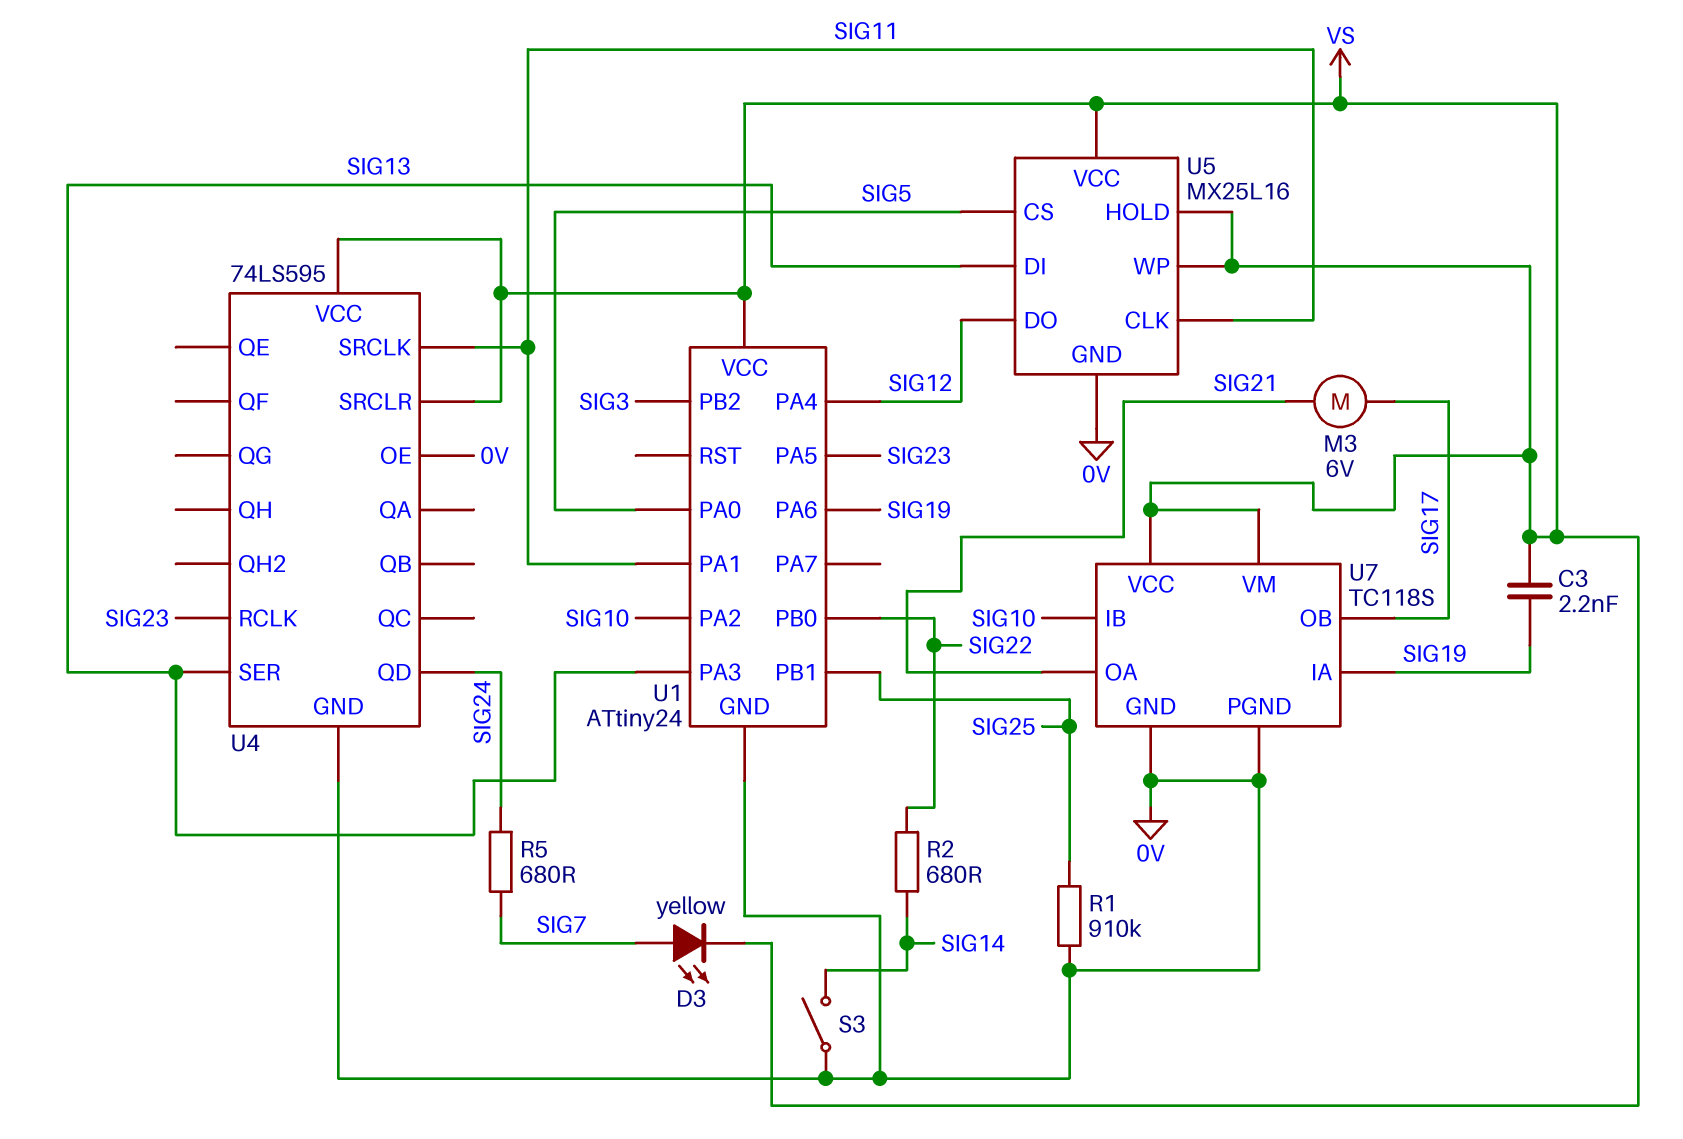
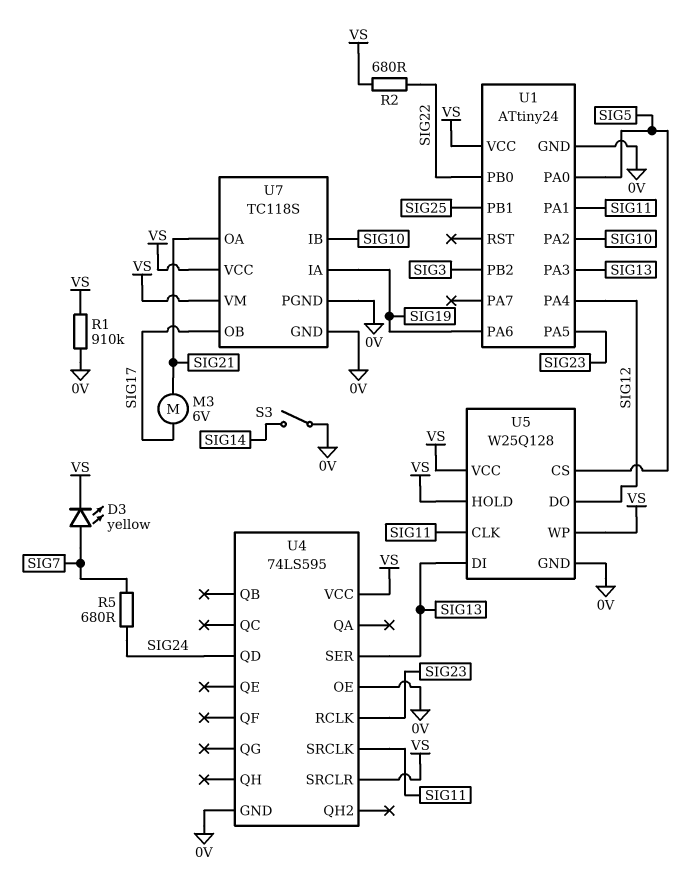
C3: 2.2nF (SIG19, VS) -> none
R1: 910k (0V, SIG25) -> 910k (0V, VS)
R2: 680 (SIG14, SIG22) -> 680 (SIG22, VS)
U5: MX25L16 -> W25Q128

